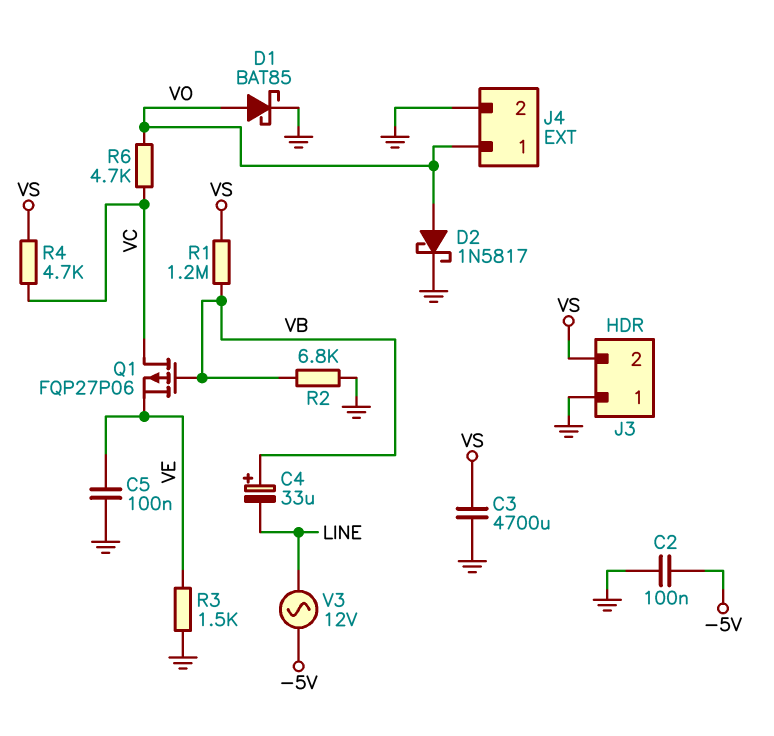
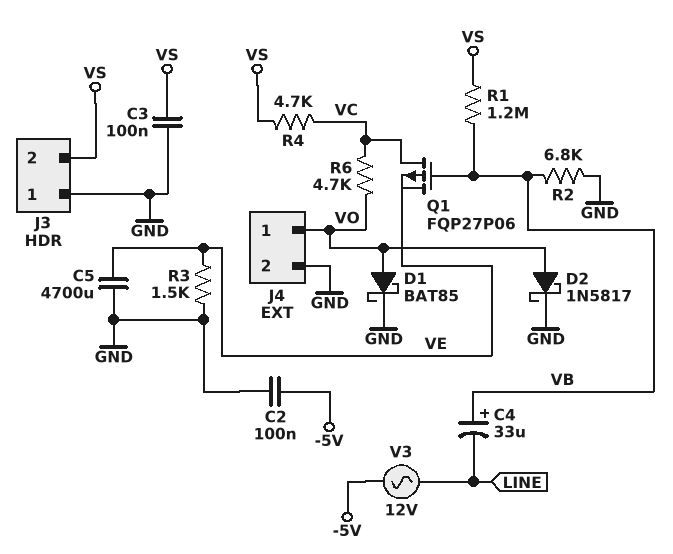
C3: 4700uF (GND, VS) -> 100nF (GND, VS)
C5: 100nF (GND, VE) -> 4700uF (GND, VE)

